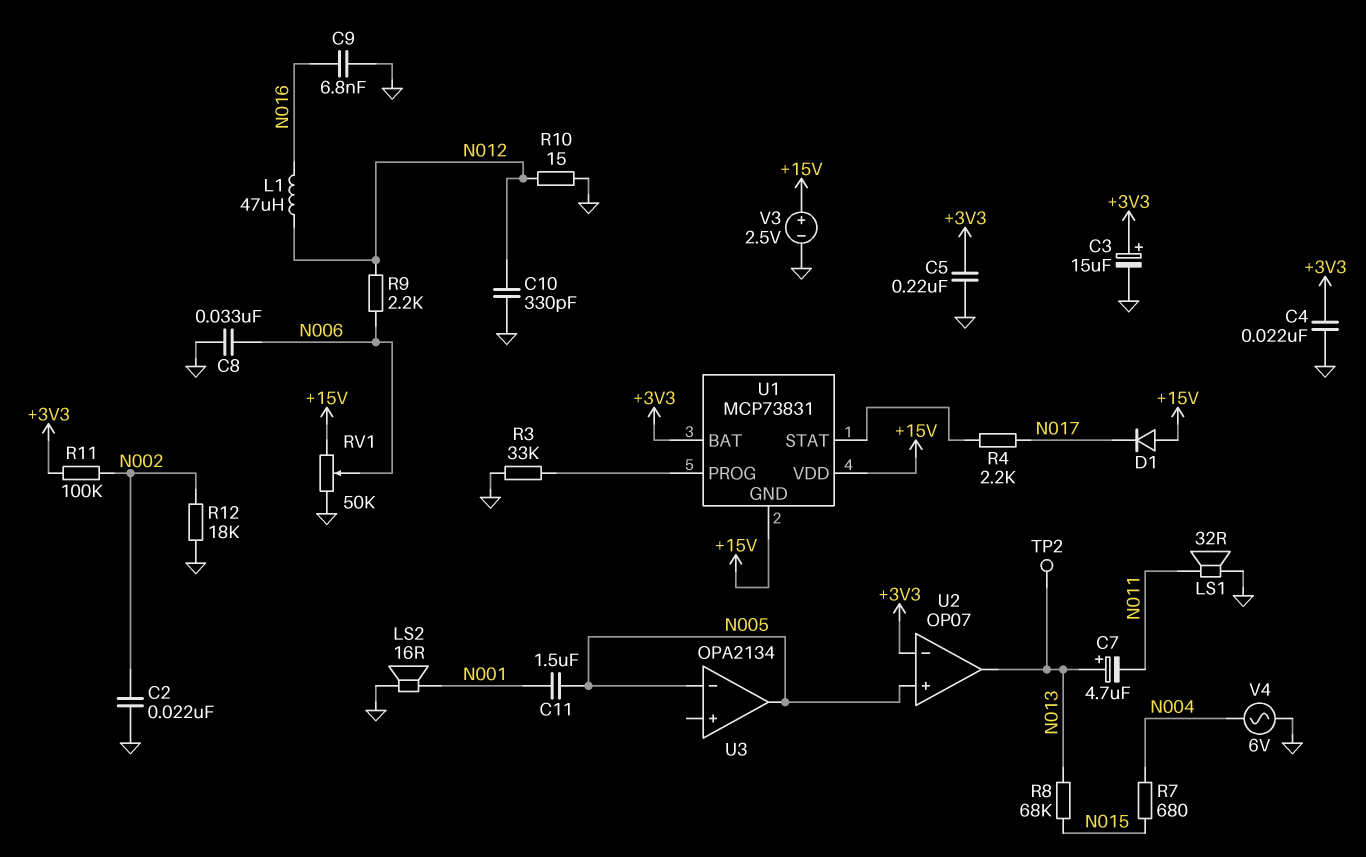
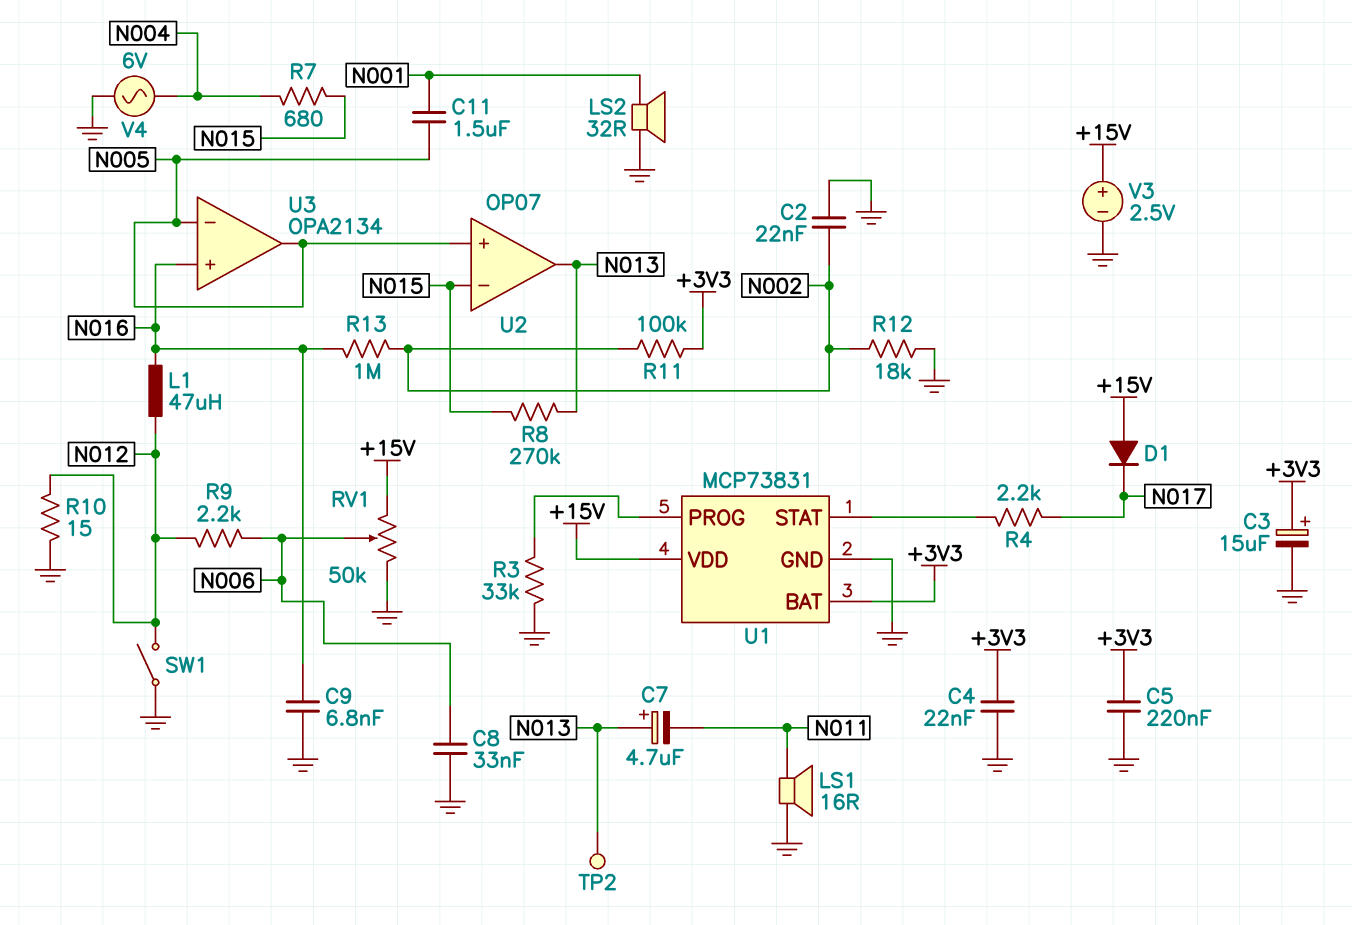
C10: 330pF (GND, N012) -> none
LS1: speaker 32R (GND, N011) -> speaker 16R (GND, N011)
LS2: speaker 16R (GND, N001) -> speaker 32R (GND, N001)
R8: 68k (N013, N015) -> 270k (N013, N015)
R13: none -> 1M (N002, N016)
SW1: none -> switch (GND, N012)
U1 pin GND: +15V -> GND
U2 pin in-: +3V3 -> N015
U3 pin in+: none -> N016

